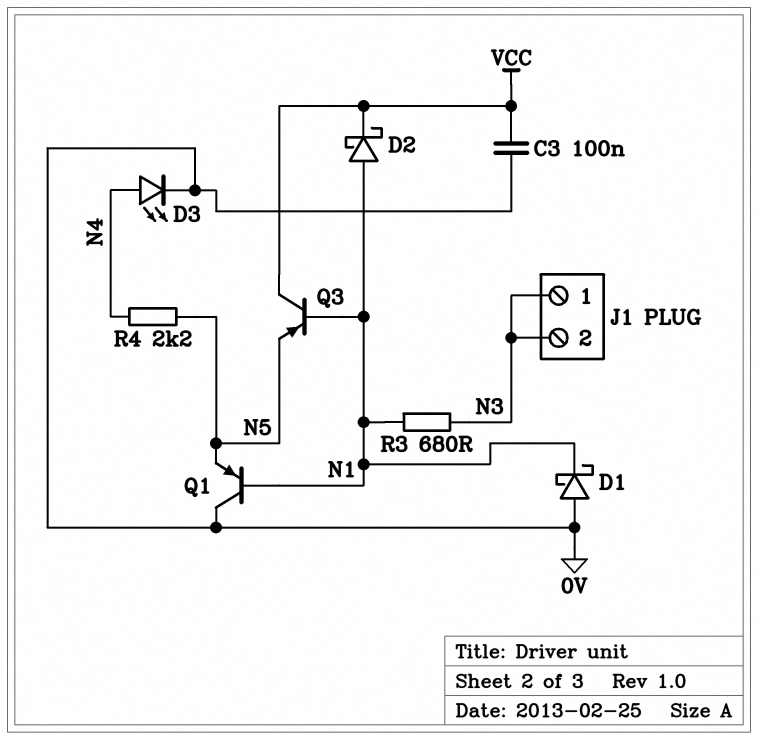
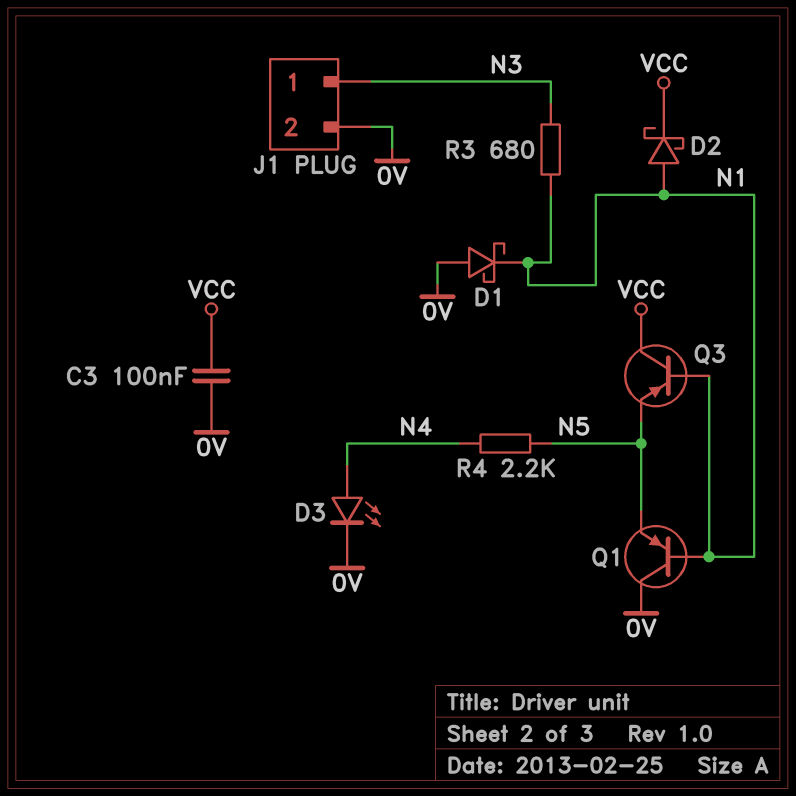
J1 pin 2: N3 -> 0V

